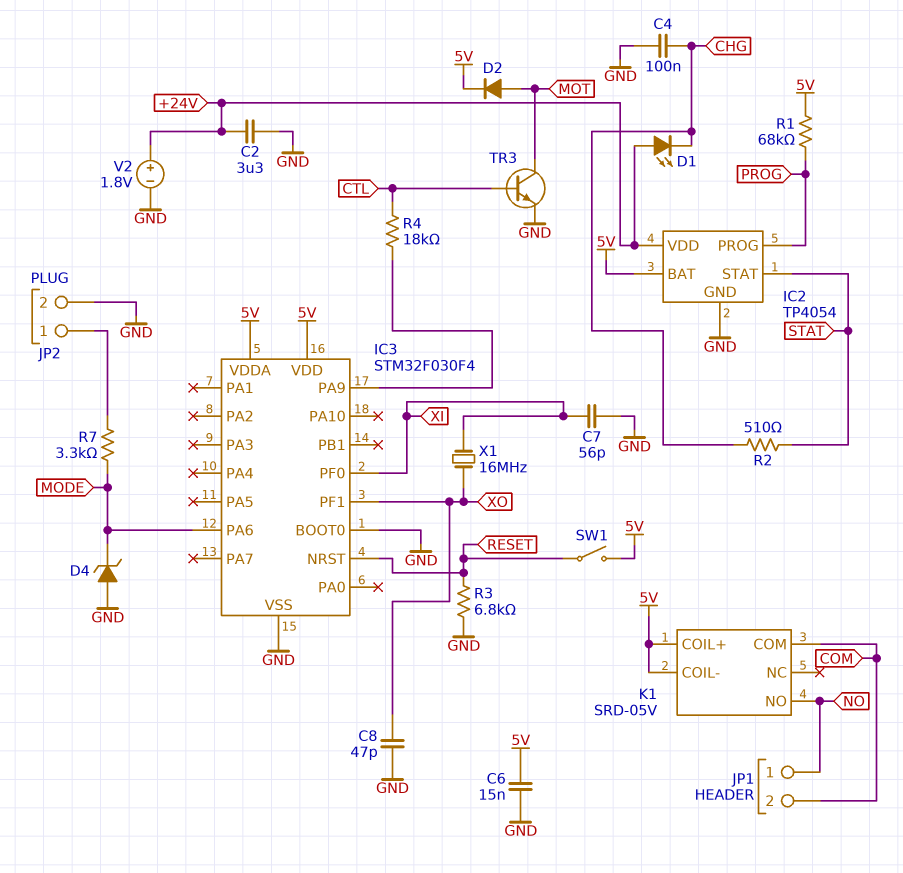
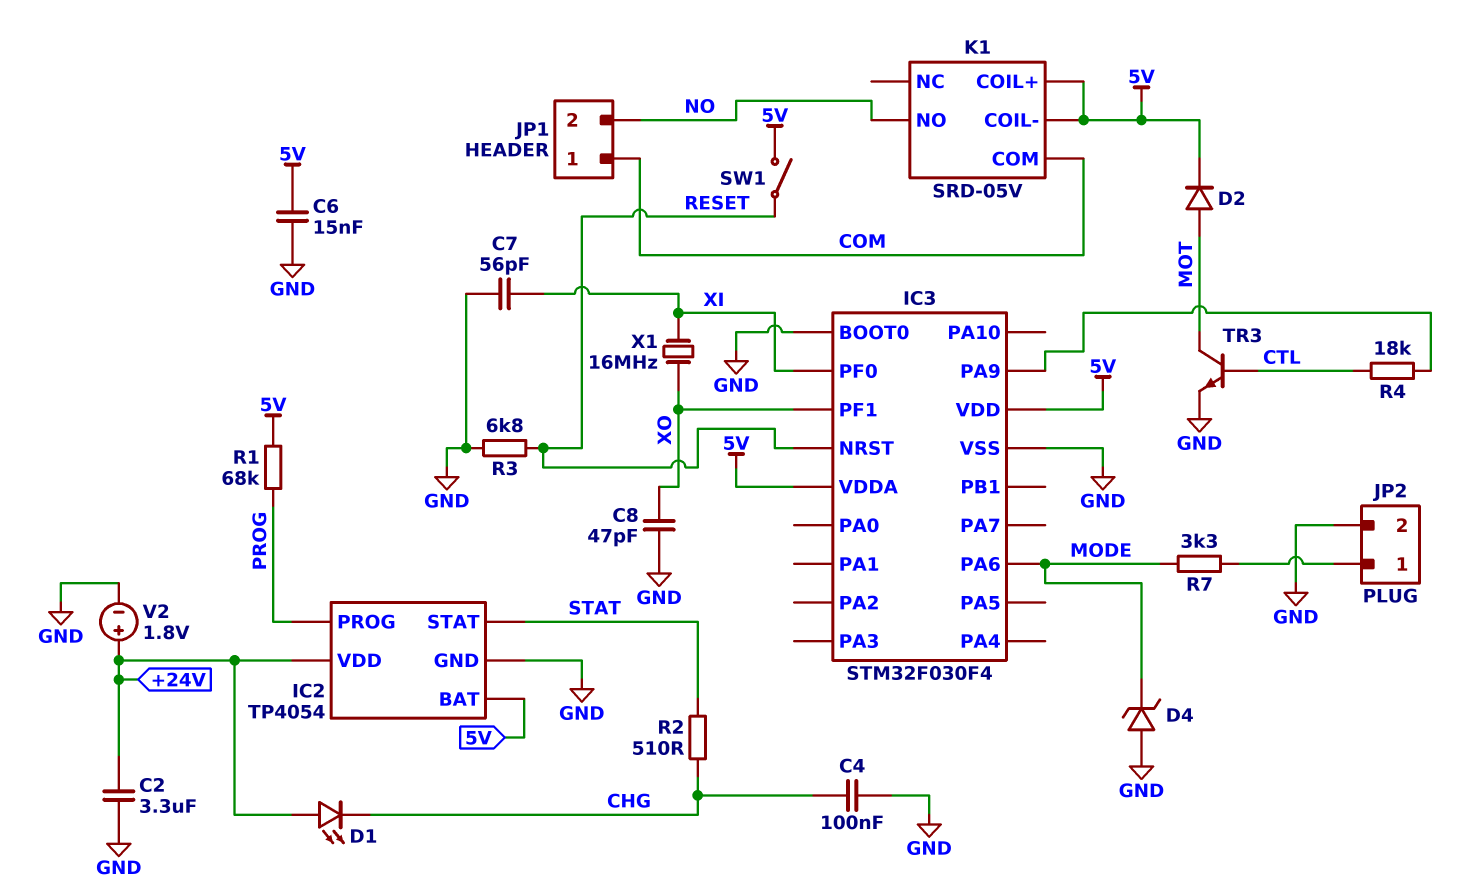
JP1 pin 1: NO -> COM
JP1 pin 2: COM -> NO

